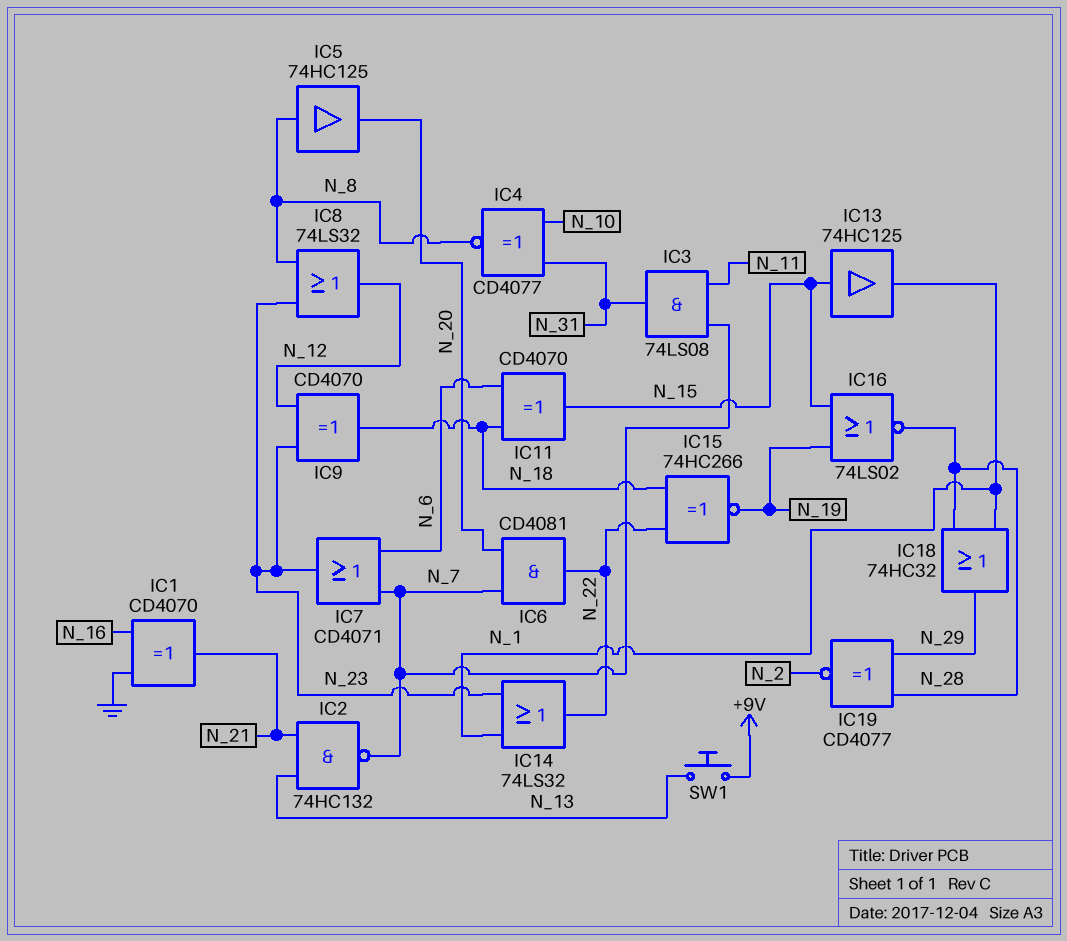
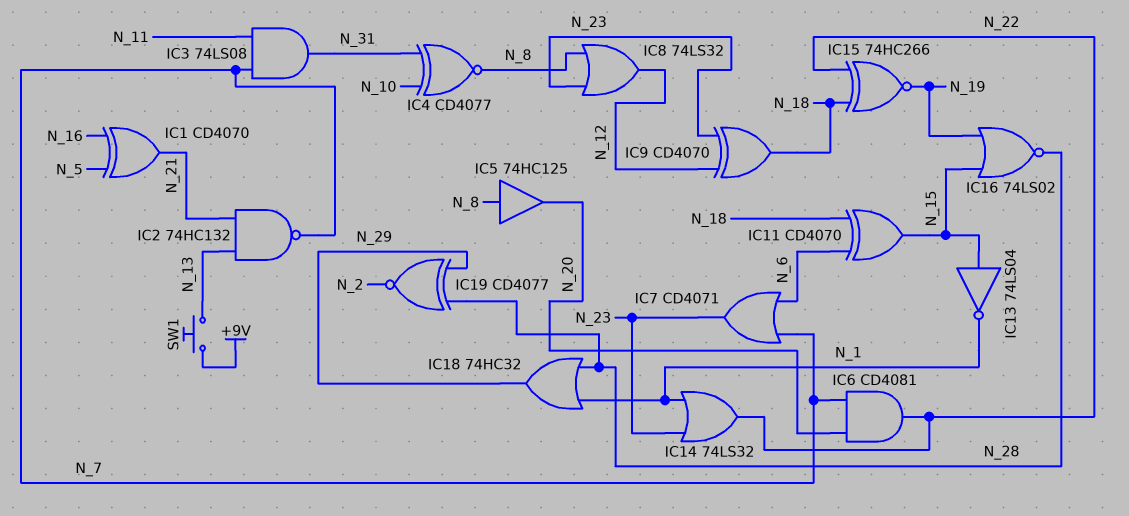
IC1: XOR CD4070 (in GND, in N_16, out N_21) -> XOR CD4070 (in N_5, in N_16, out N_21)
IC13: buffer 74HC125 (in N_15, out N_1) -> NOT 74LS04 (in N_15, out N_1)

